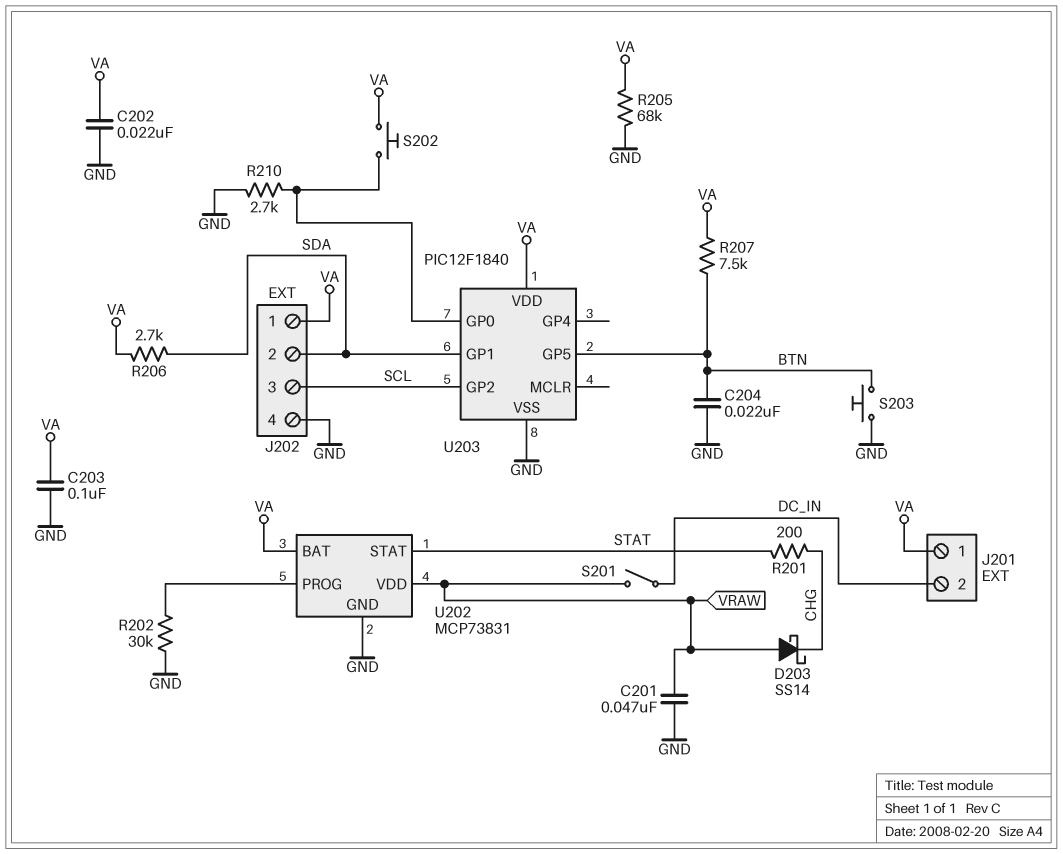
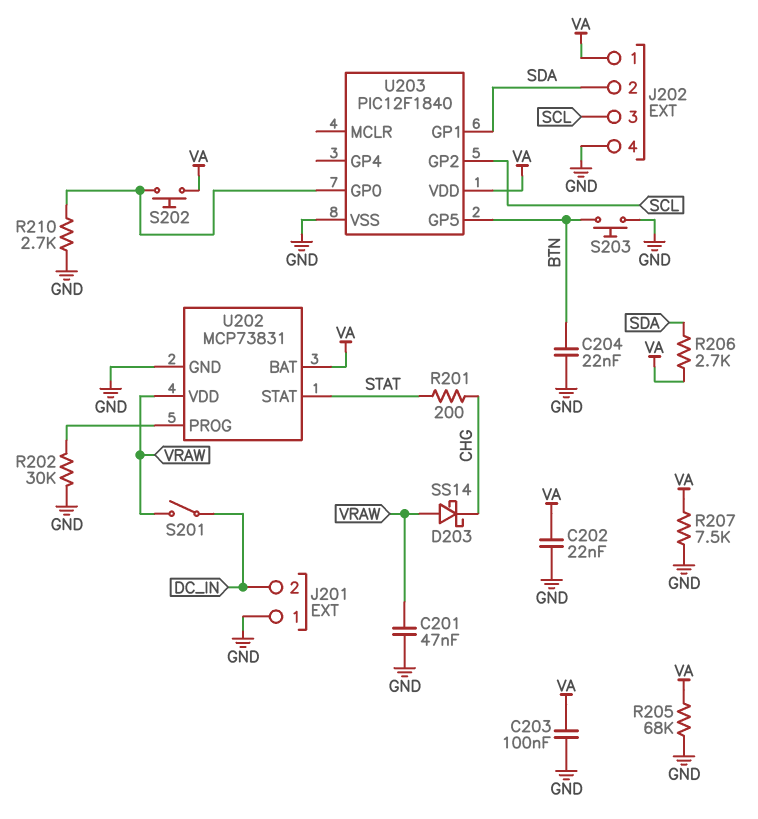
J201 pin 1: VA -> GND
R207: 7.5k (BTN, VA) -> 7.5k (GND, VA)

